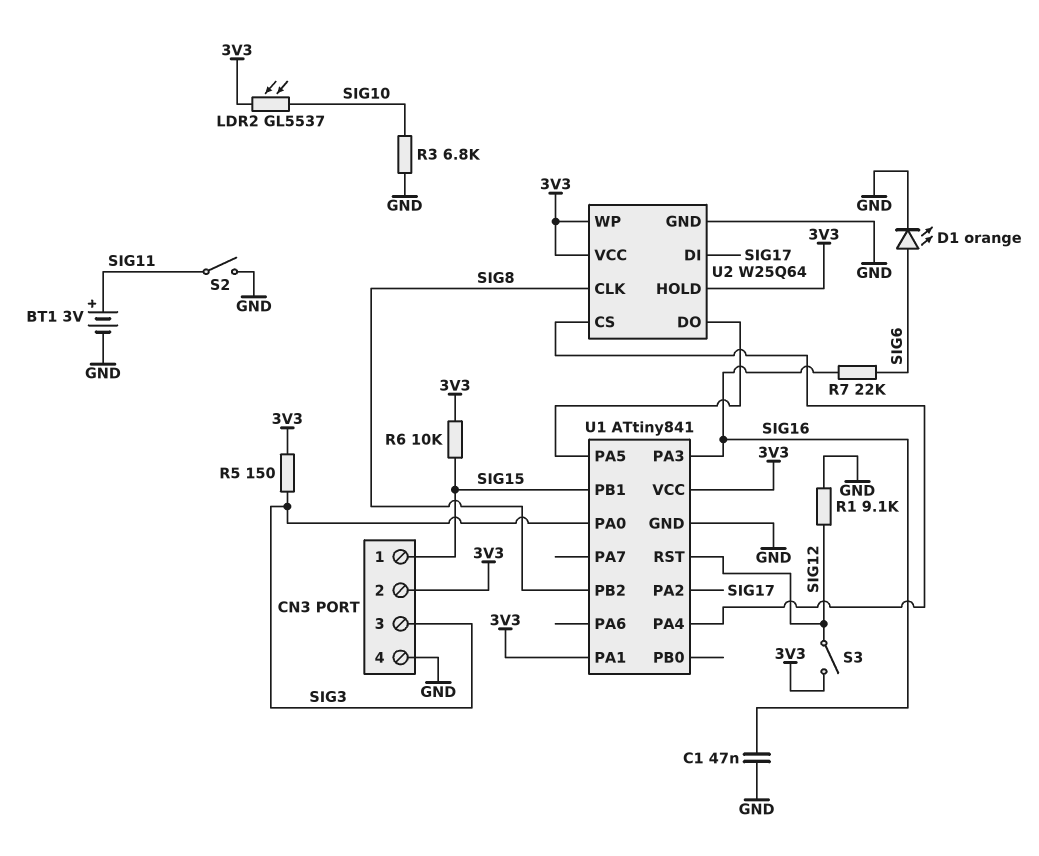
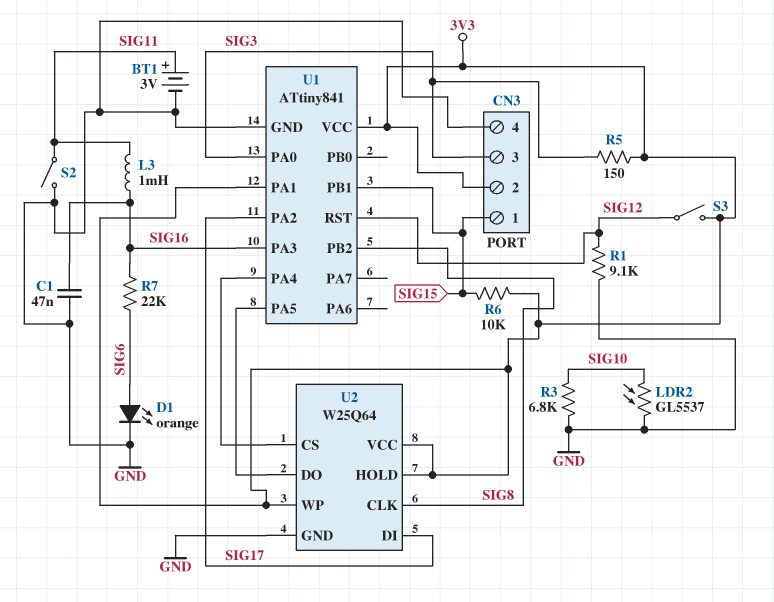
L3: none -> 1mH (SIG11, SIG16)
LDR2: GL5537 (3V3, SIG10) -> GL5537 (GND, SIG10)

